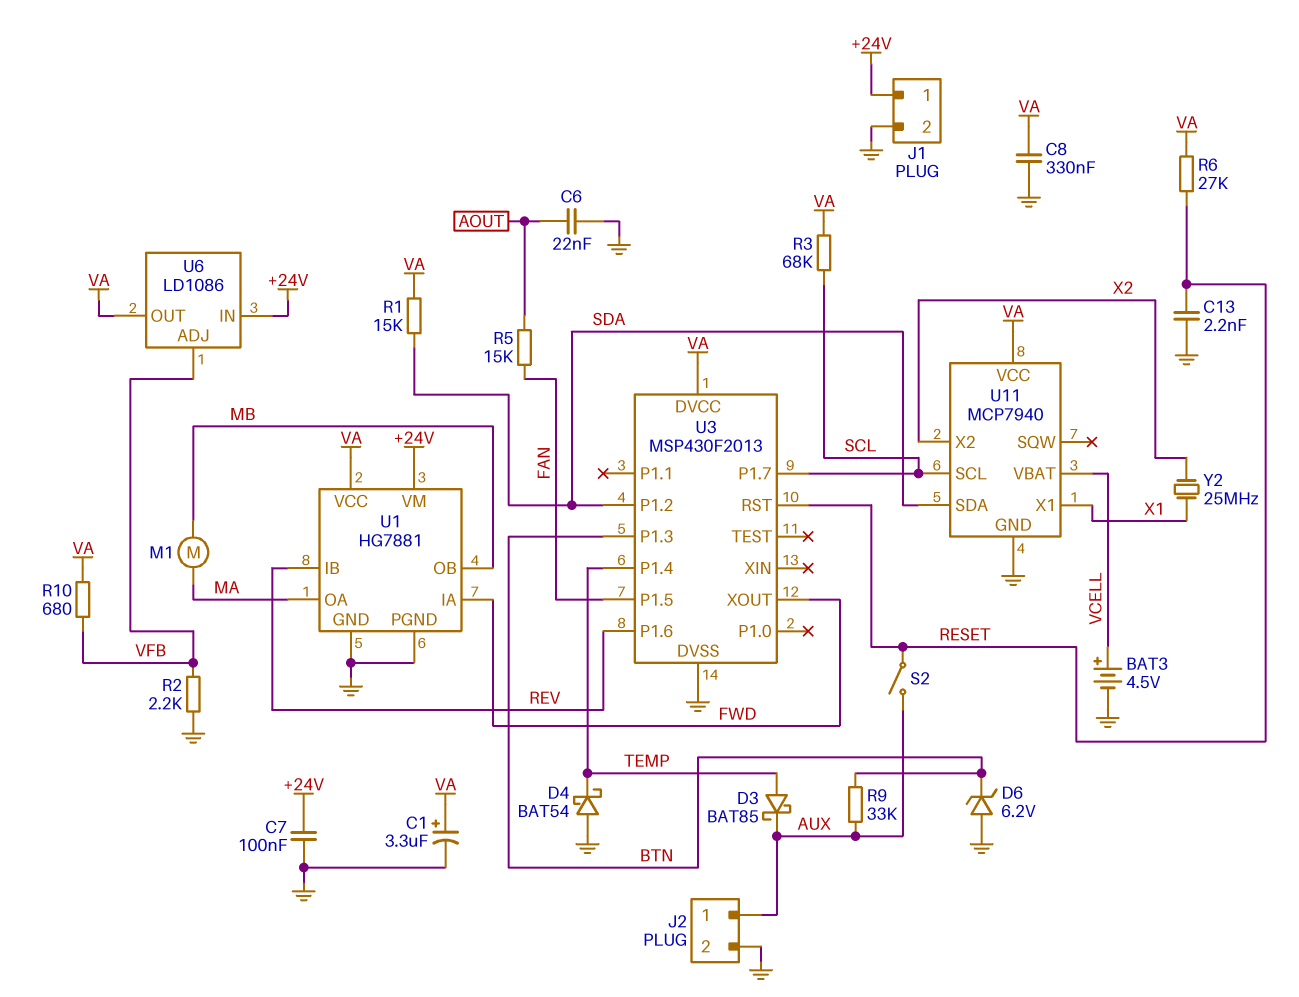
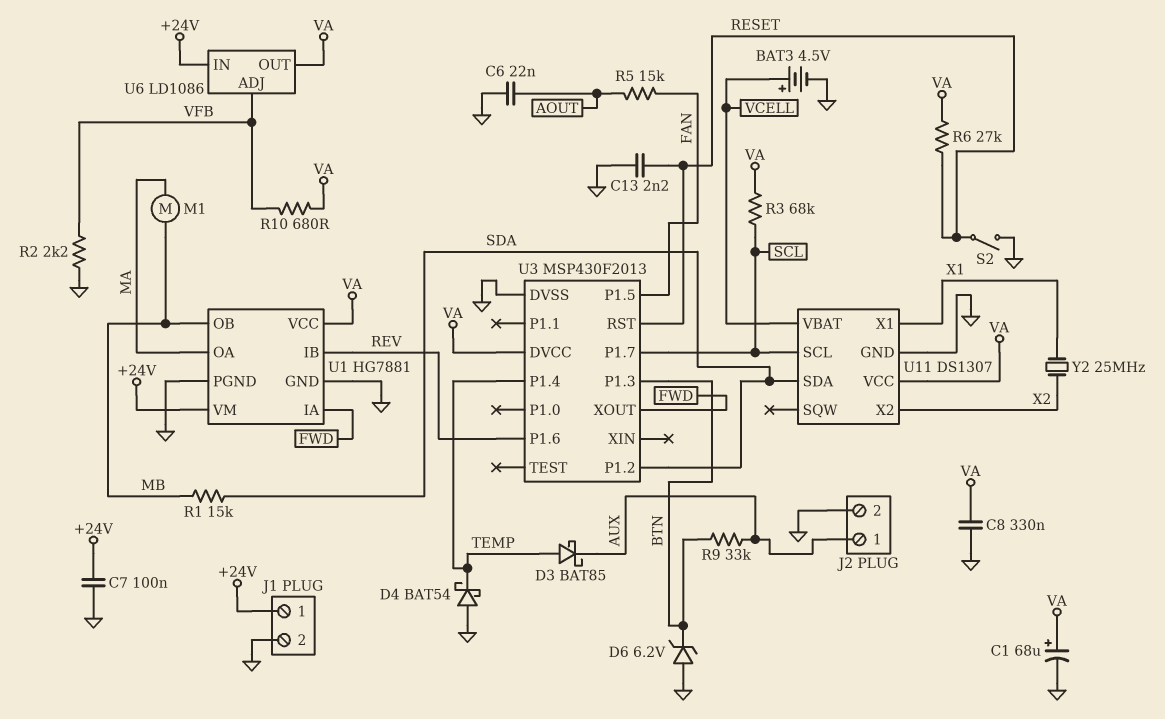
C1: 3.3uF (plus VA, minus GND) -> 68uF (plus VA, minus GND)
R1: 15k (SDA, VA) -> 15k (MB, SDA)
S2: switch (AUX, RESET) -> switch (GND, RESET)
U11: MCP7940 -> DS1307

